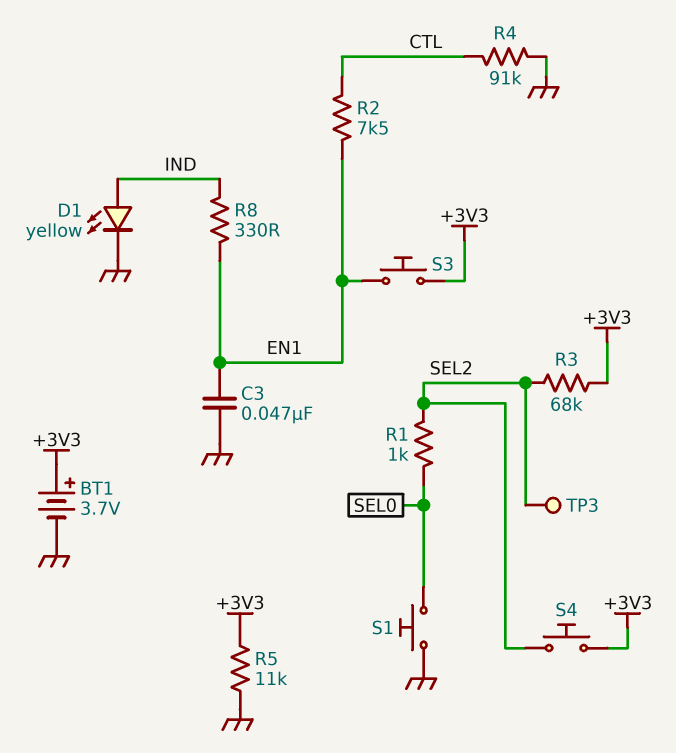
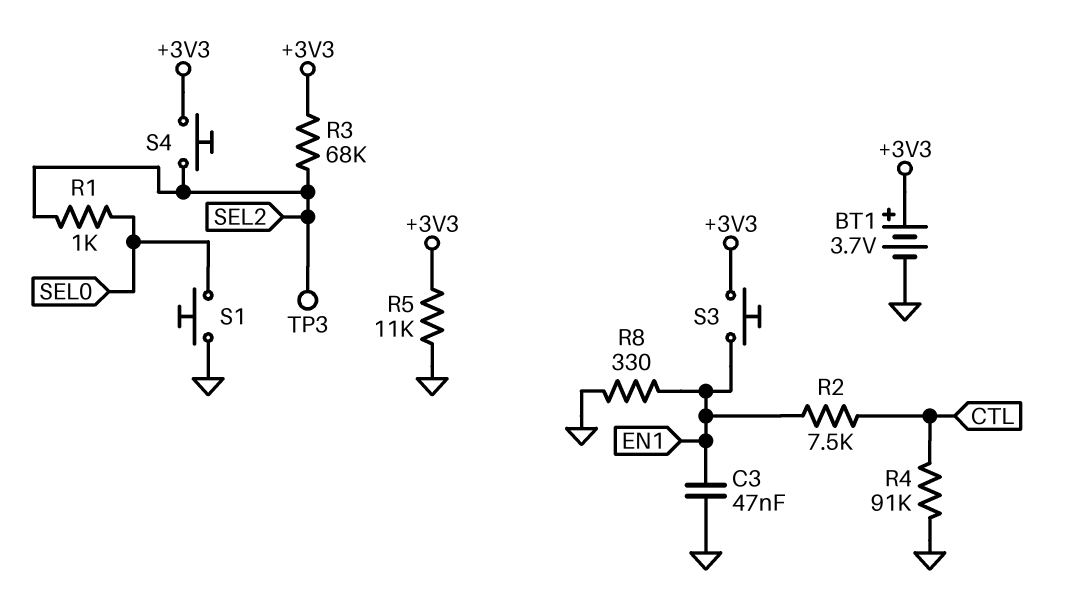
D1: LED yellow (A IND, K GND) -> none
R8: 330 (EN1, IND) -> 330 (EN1, GND)

